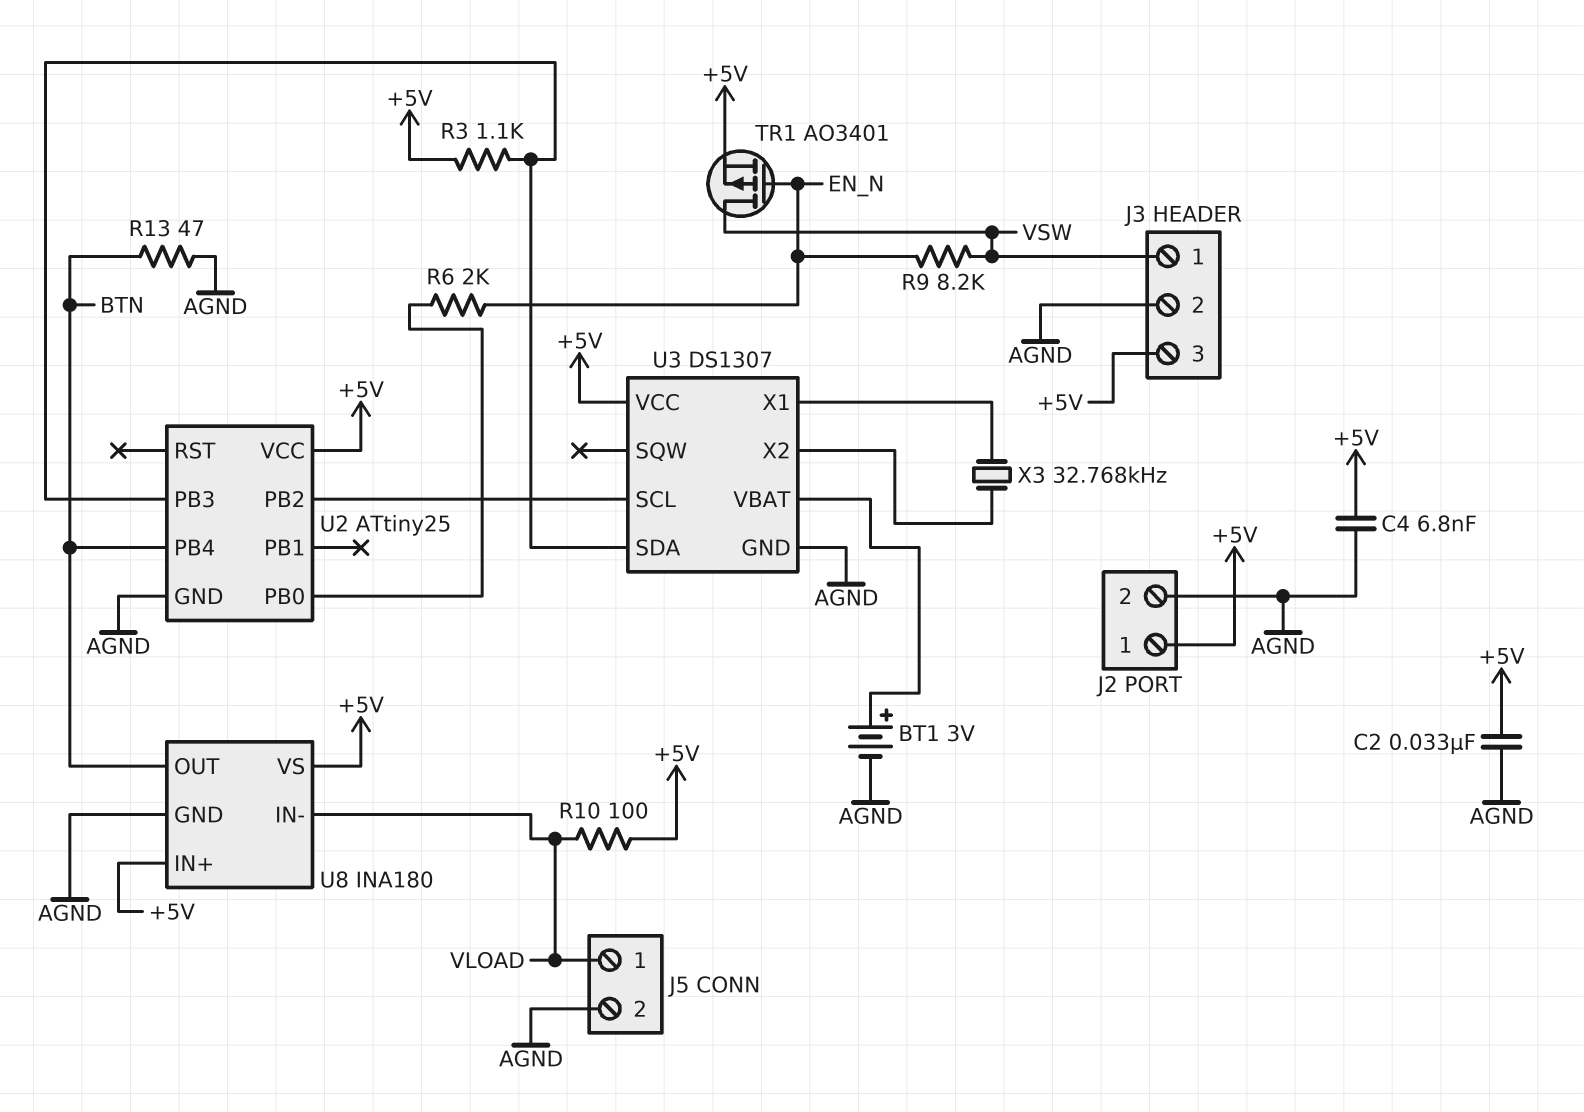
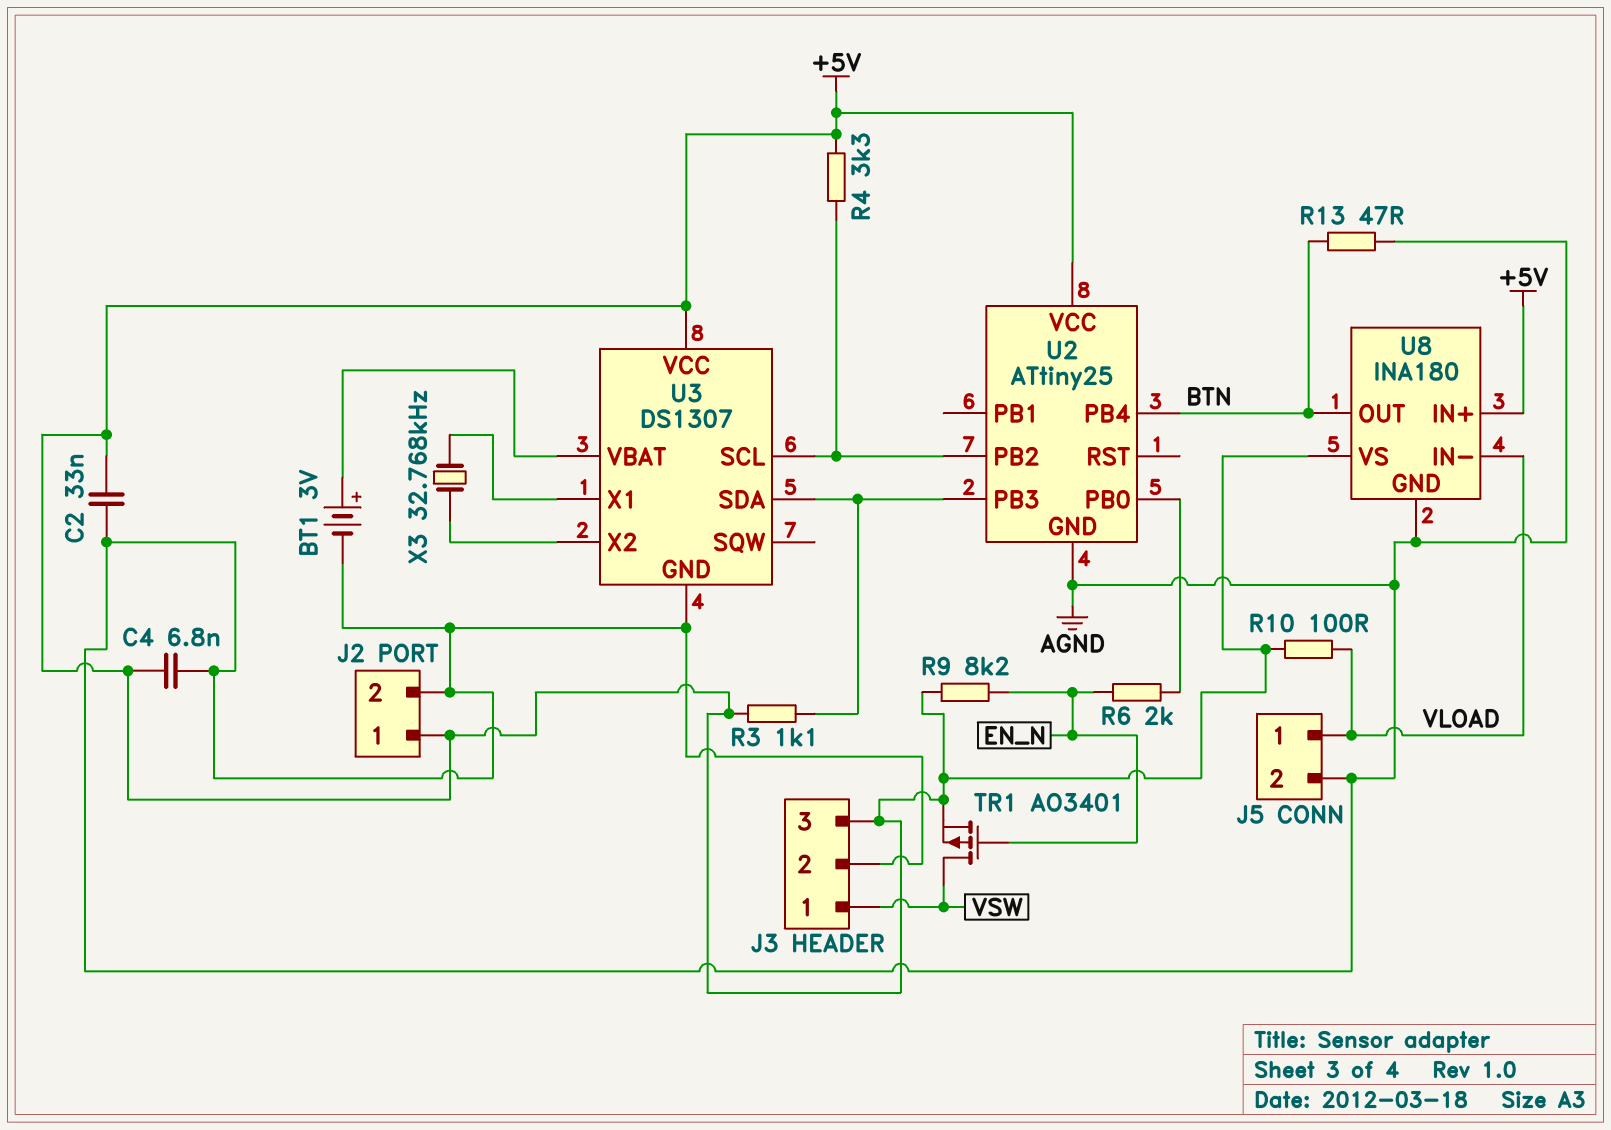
R4: none -> 3.3k (+5V, U2/PB2)
R9: 8.2k (EN_N, VSW) -> 8.2k (+5V, EN_N)

